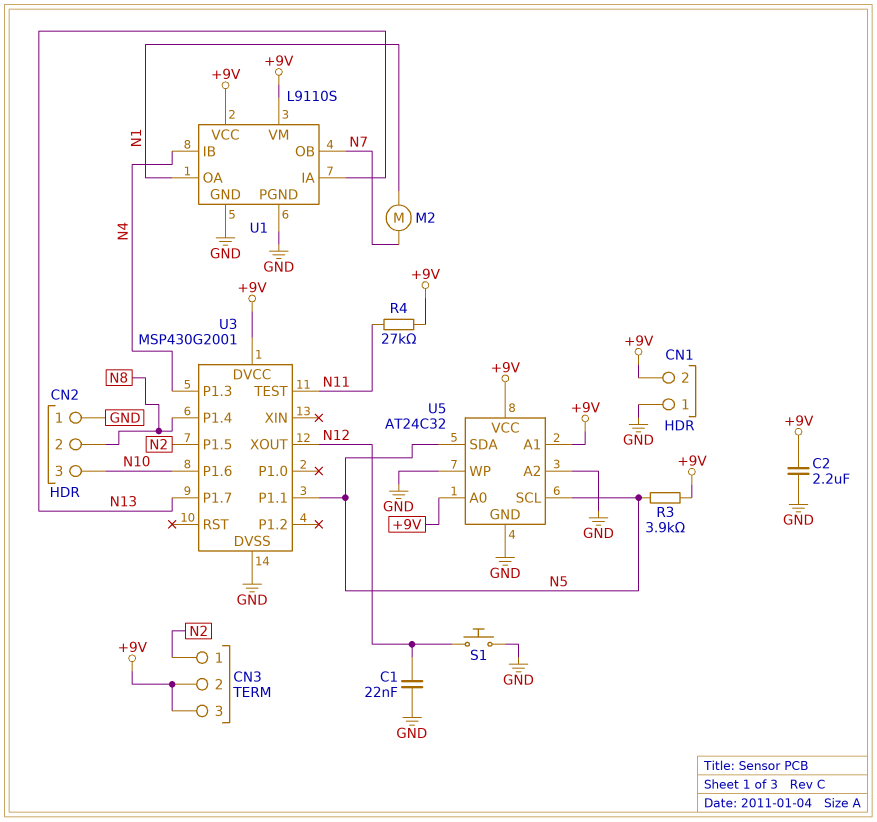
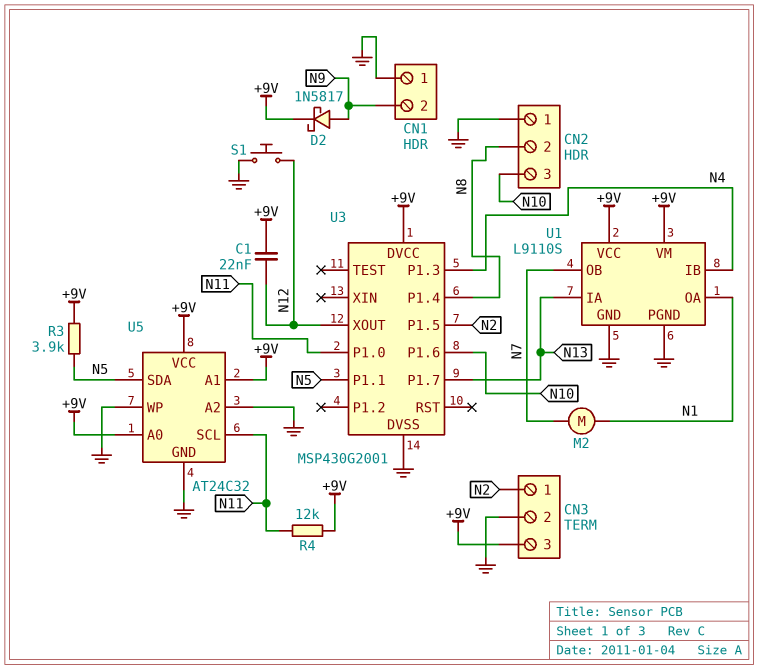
C1: 22nF (GND, N12) -> 22nF (+9V, N12)
C2: 2.2uF (+9V, GND) -> none
CN1 pin 2: +9V -> N9
CN3 pin 2: +9V -> GND
D2: none -> schottky 1N5817 (A N9, K +9V)
R4: 27k (+9V, N11) -> 12k (+9V, N11)
U3 pin P1.0: none -> N11
U3 pin TEST: N11 -> none
U5 pin SCL: N5 -> N11

